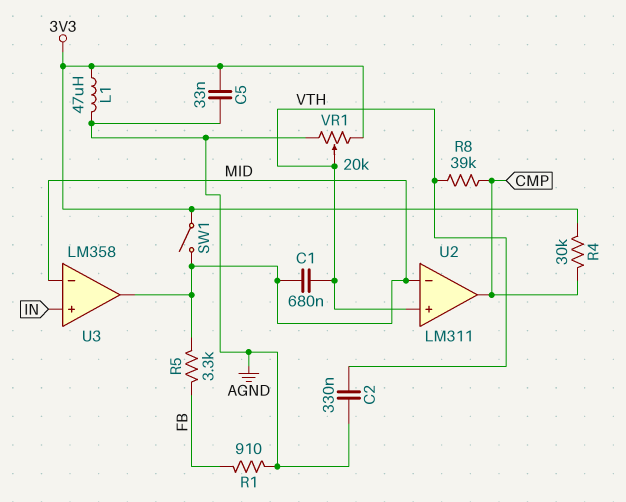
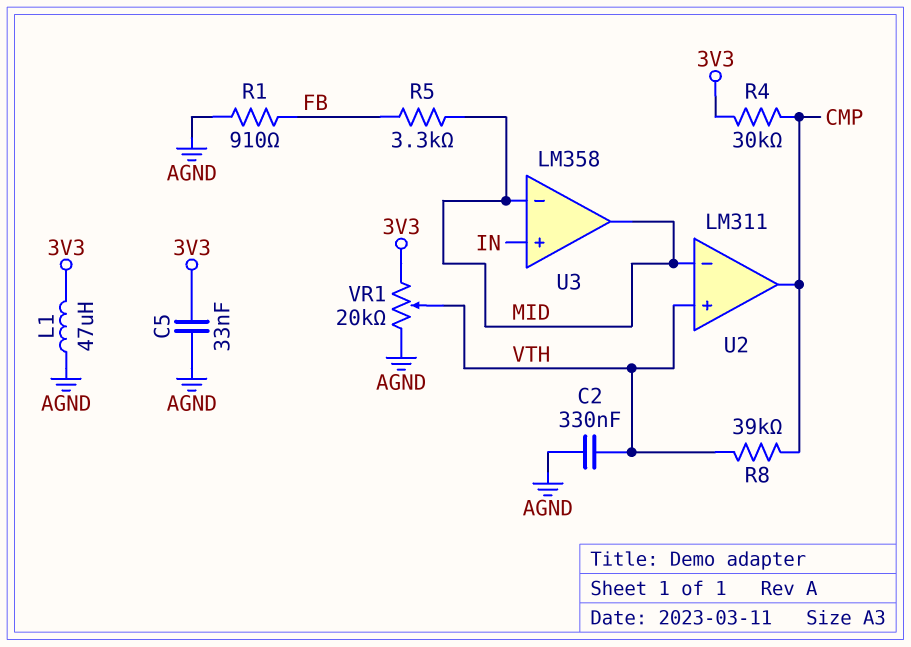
C1: 680nF (MID, VTH) -> none
SW1: switch (3V3, MID) -> none

